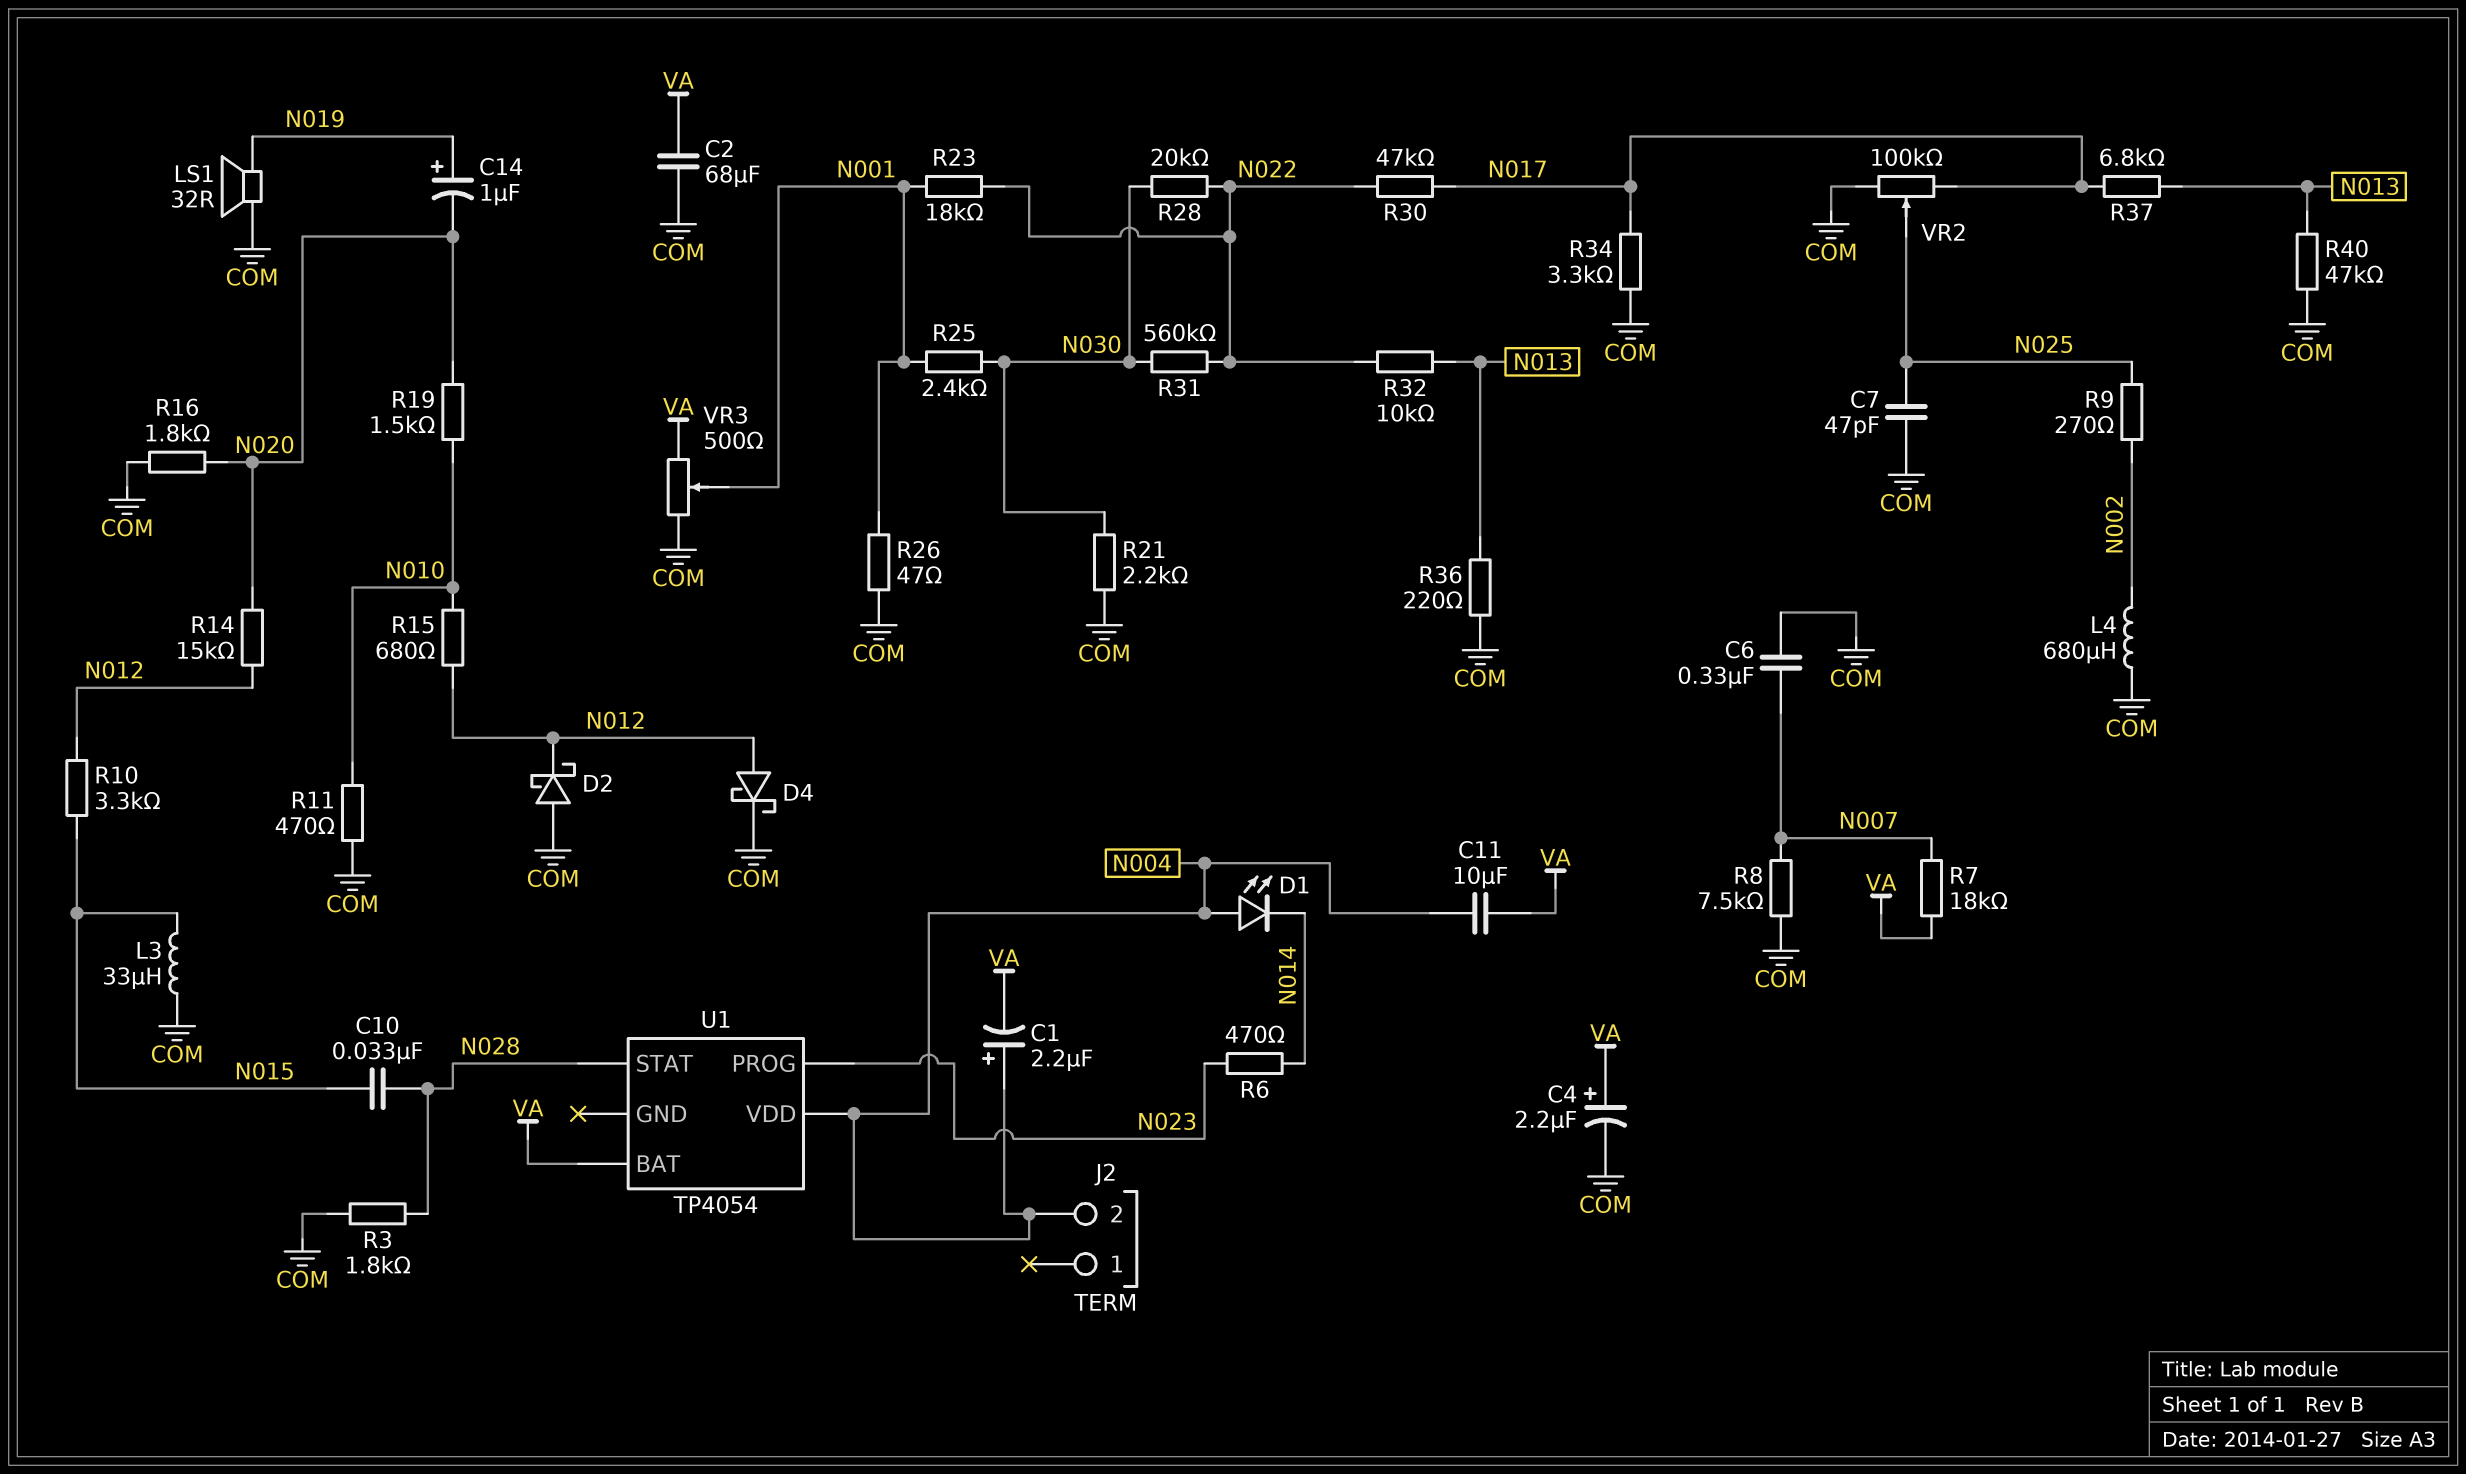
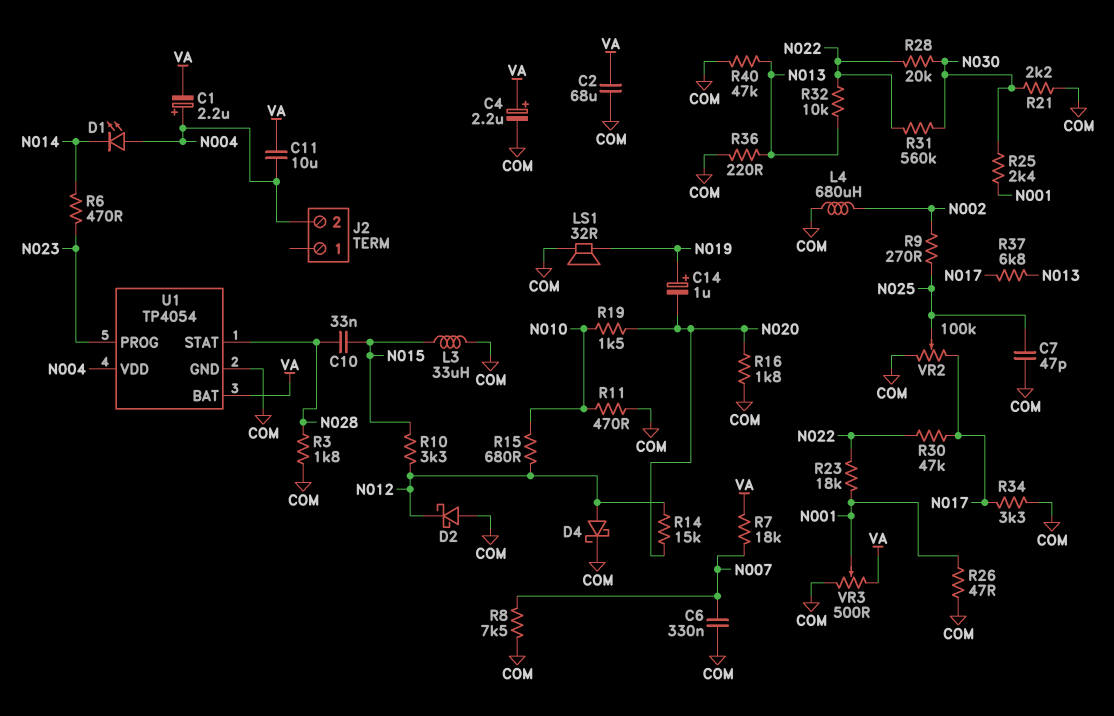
U1 pin GND: none -> COM

